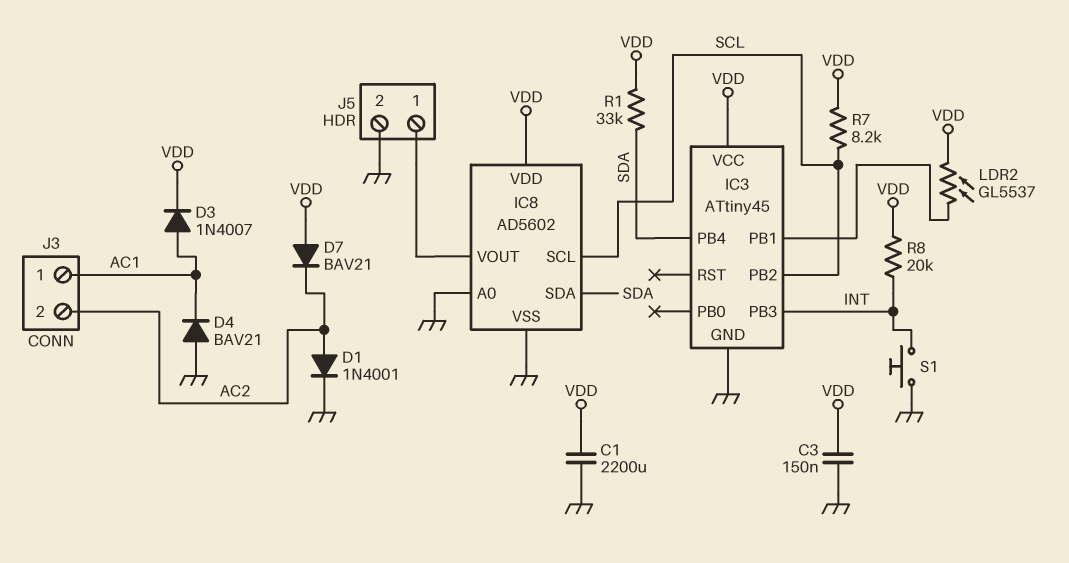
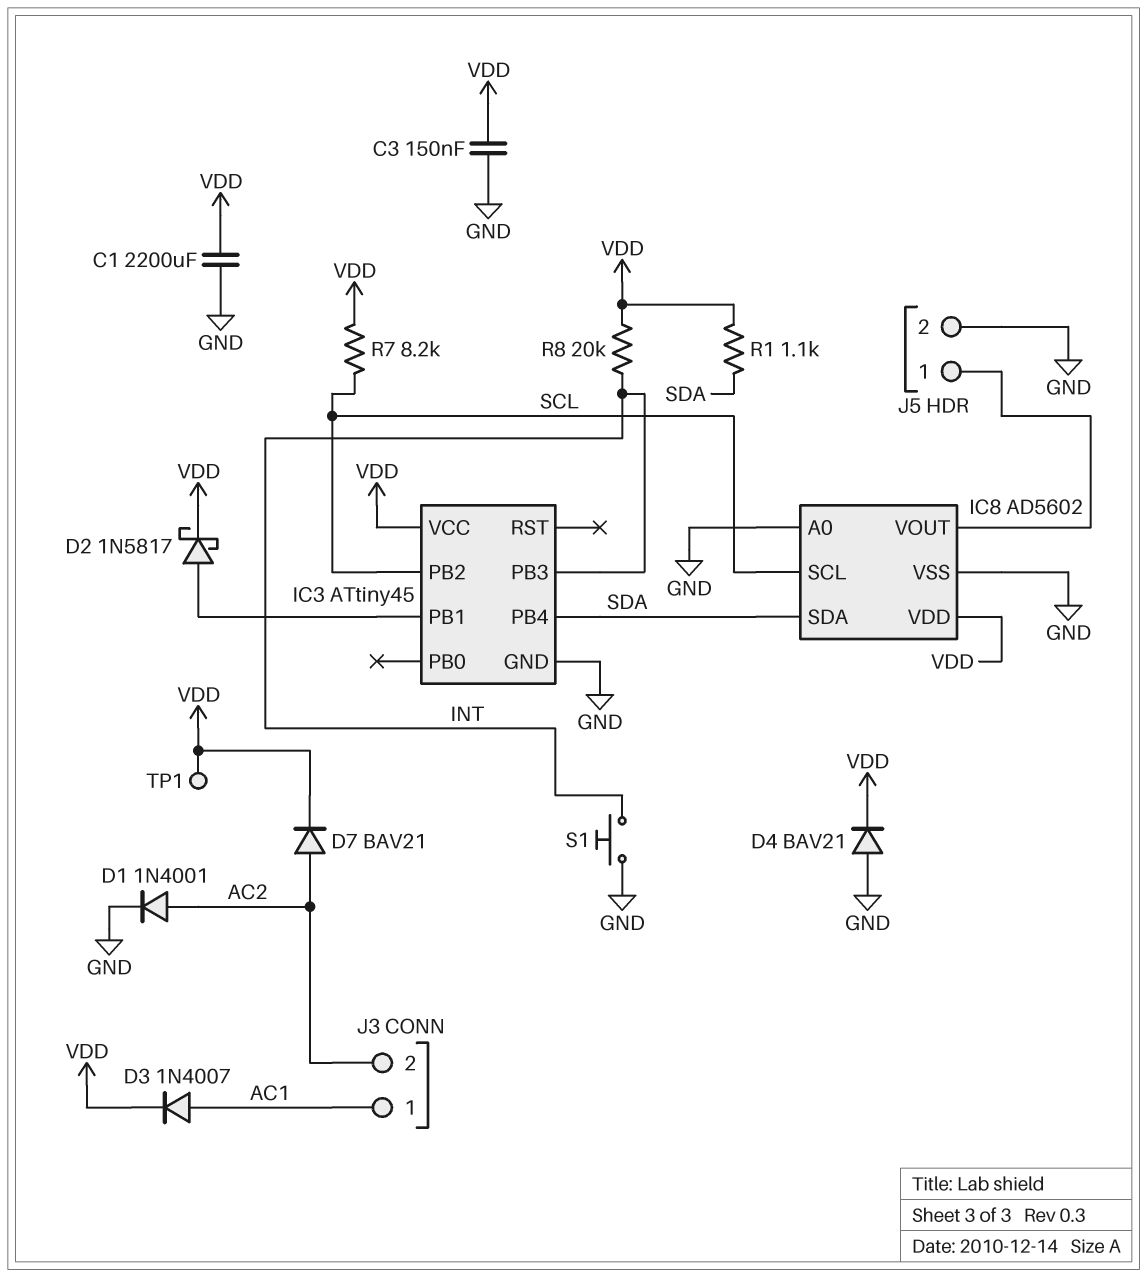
D2: none -> schottky 1N5817 (A IC3/PB1, K VDD)
D4: diode BAV21 (A GND, K AC1) -> diode BAV21 (A GND, K VDD)
D7: diode BAV21 (A VDD, K AC2) -> diode BAV21 (A AC2, K VDD)
LDR2: GL5537 (IC3/PB1, VDD) -> none
R1: 33k (SDA, VDD) -> 1.1k (SDA, VDD)
TP1: none -> test point (VDD)

